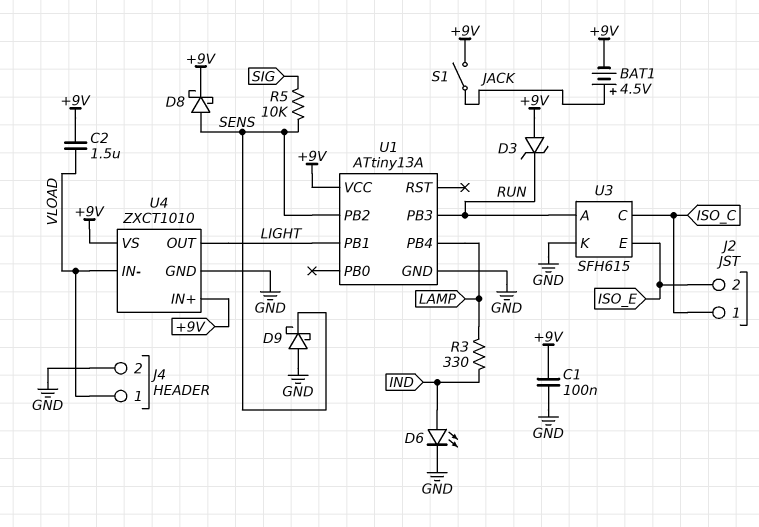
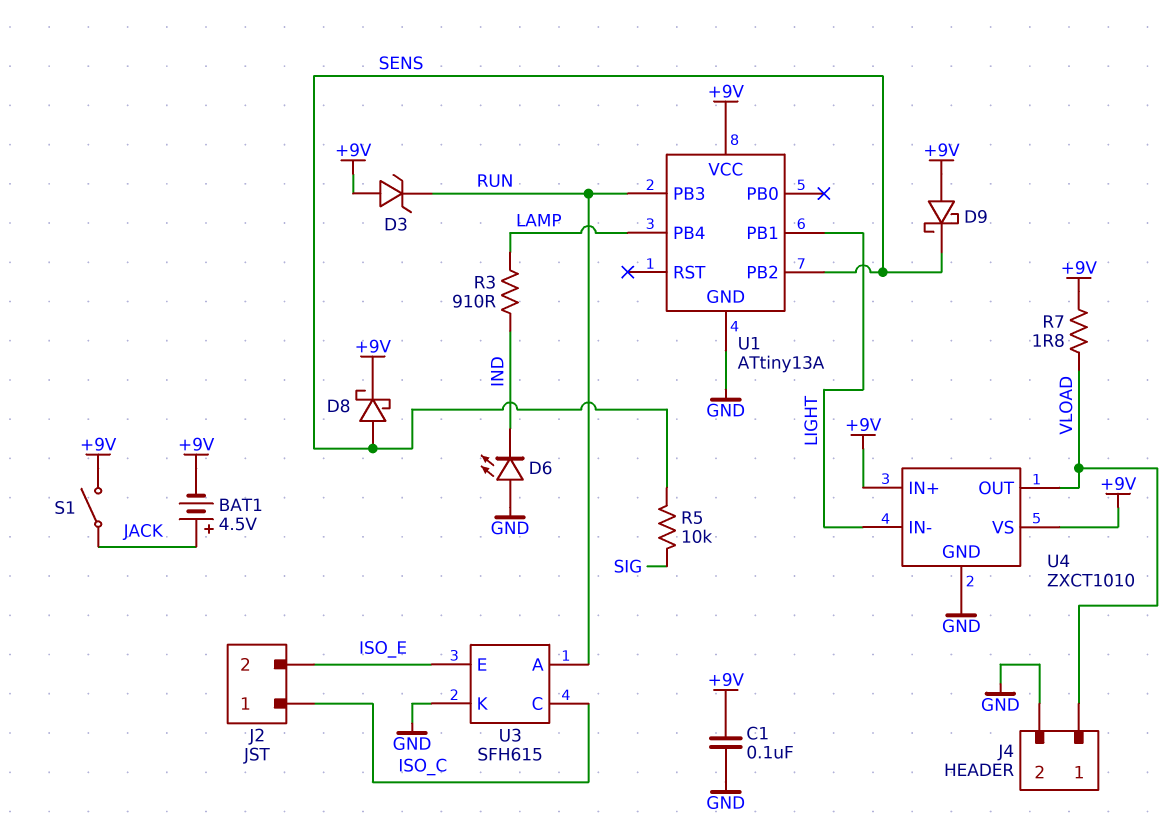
C2: 1.5uF (+9V, VLOAD) -> none
D6: LED (A IND, K GND) -> LED (A GND, K IND)
D9: schottky (A GND, K SENS) -> schottky (A +9V, K SENS)
R3: 330 (IND, LAMP) -> 910 (IND, LAMP)
R7: none -> 1.8 (+9V, VLOAD)
U4 pin IN-: VLOAD -> LIGHT
U4 pin OUT: LIGHT -> VLOAD

